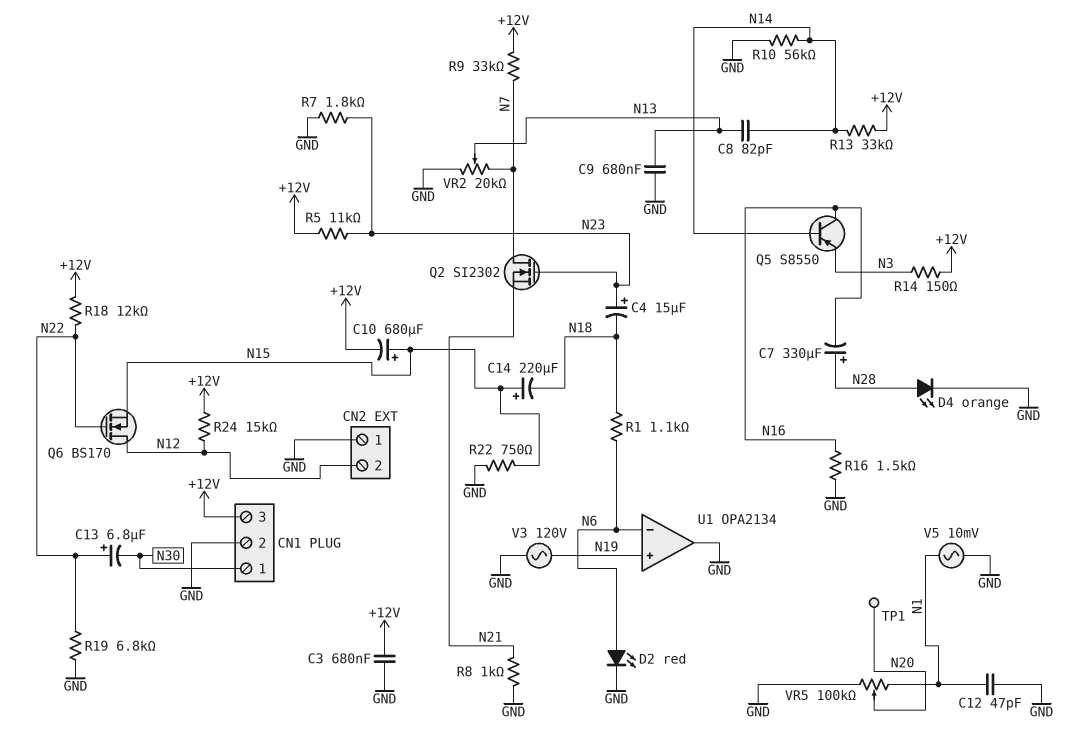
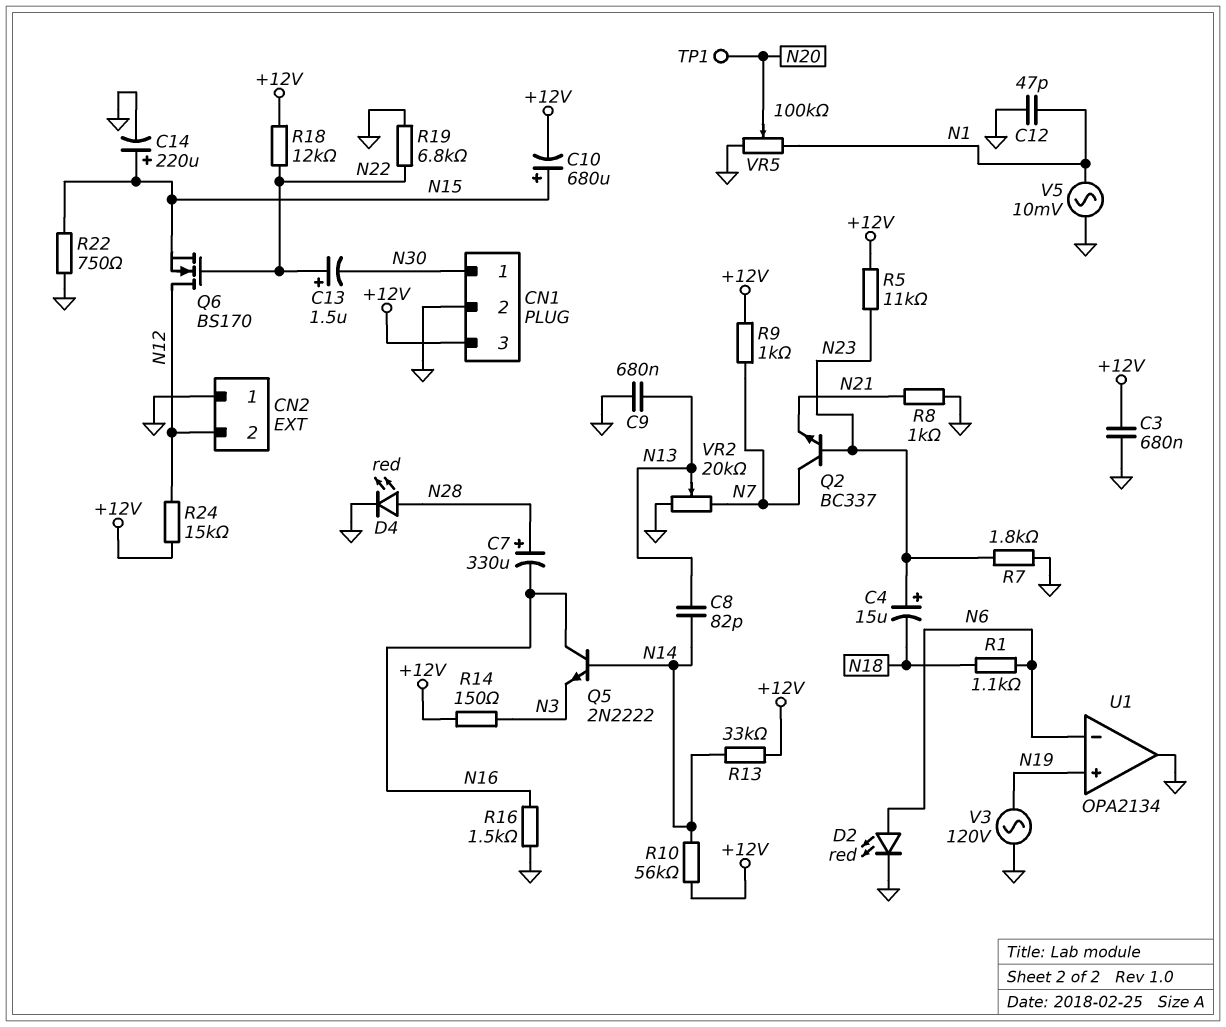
C13: 6.8uF (plus N22, minus N30) -> 1.5uF (plus N22, minus N30)
C14: 220uF (plus N15, minus N18) -> 220uF (plus N15, minus GND)
D4: LED orange (A N28, K GND) -> LED red (A N28, K GND)
Q2: NMOS SI2302 (G N23, D N7, S N21) -> NPN BC337 (B N23, C N7, E N21)
Q5: PNP S8550 (B N14, C N16, E N3) -> NPN 2N2222 (B N14, C N16, E N3)
R9: 33k (+12V, N7) -> 1k (+12V, N7)
R10: 56k (GND, N14) -> 56k (+12V, N14)

